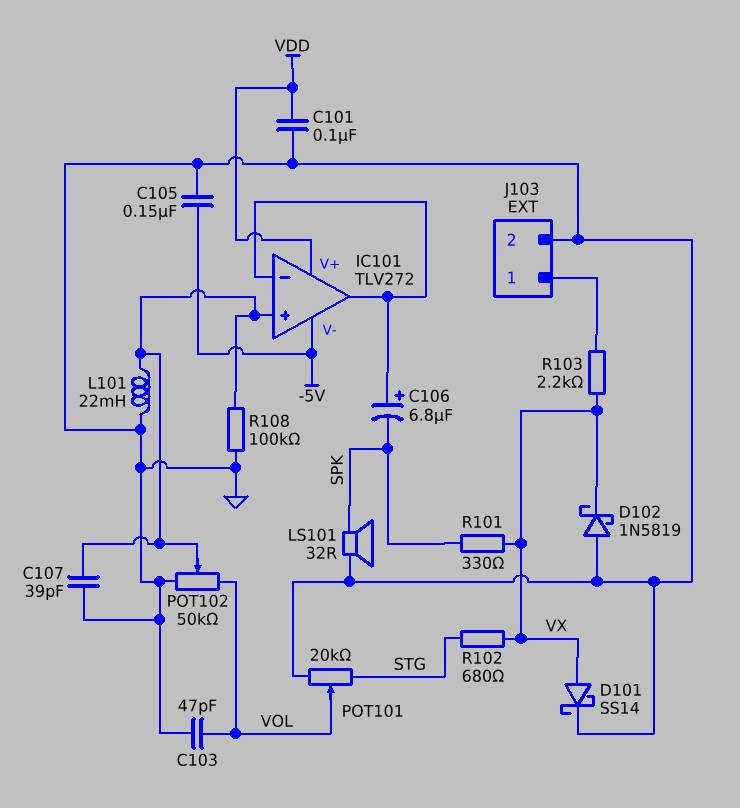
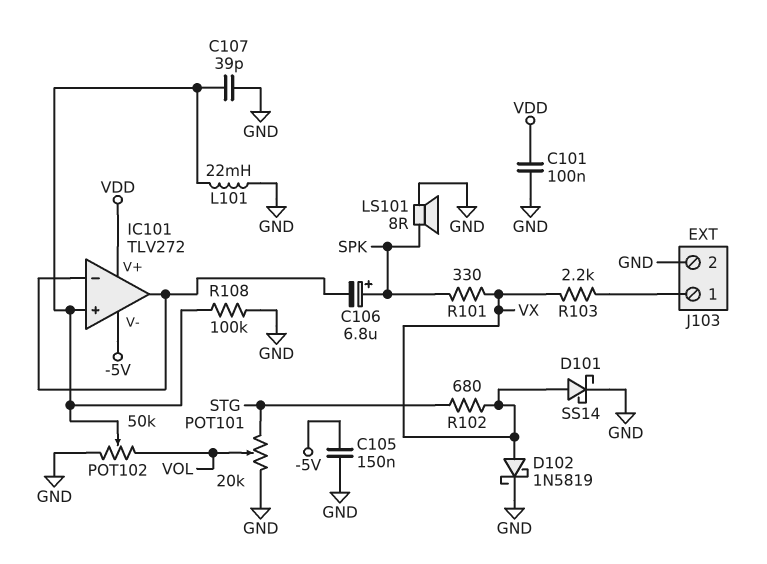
C103: 47pF (GND, VOL) -> none
C106: 6.8uF (plus IC101/in-, minus SPK) -> 6.8uF (plus SPK, minus IC101/in-)
D102: schottky 1N5819 (A GND, K VX) -> schottky 1N5819 (A VX, K GND)
LS101: speaker 32R (GND, SPK) -> speaker 8R (GND, SPK)

